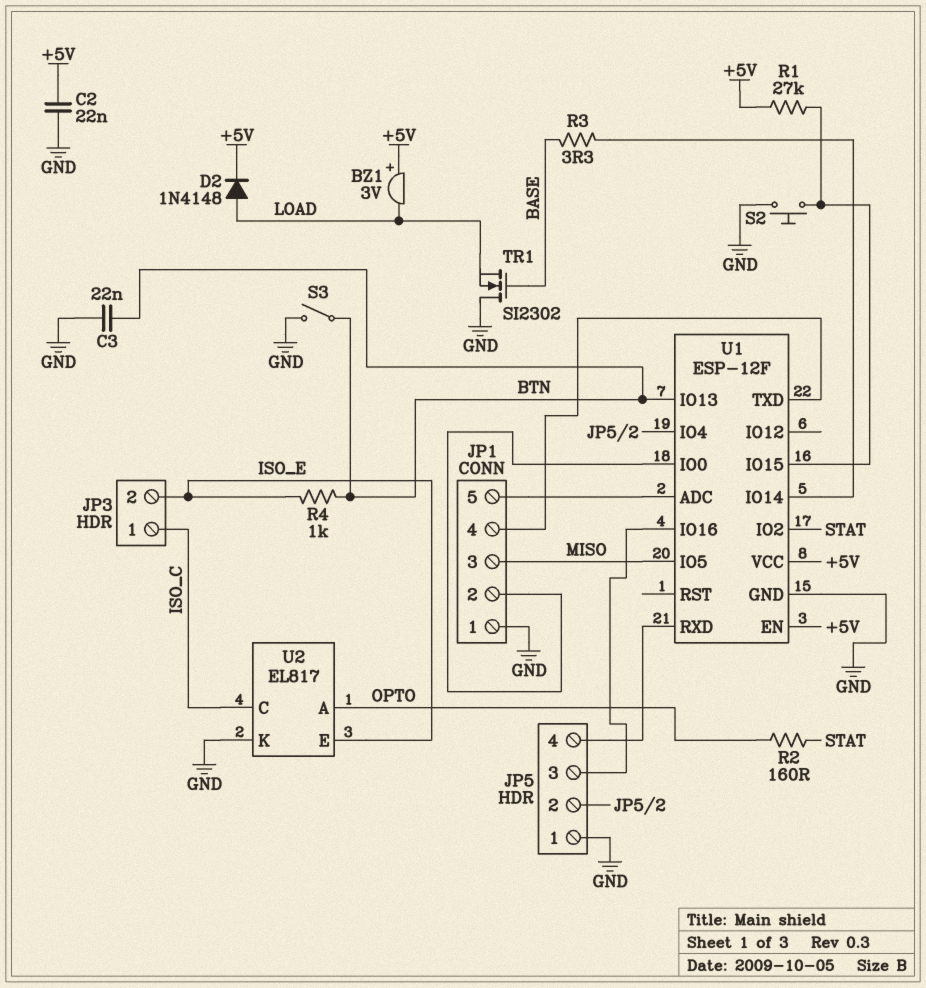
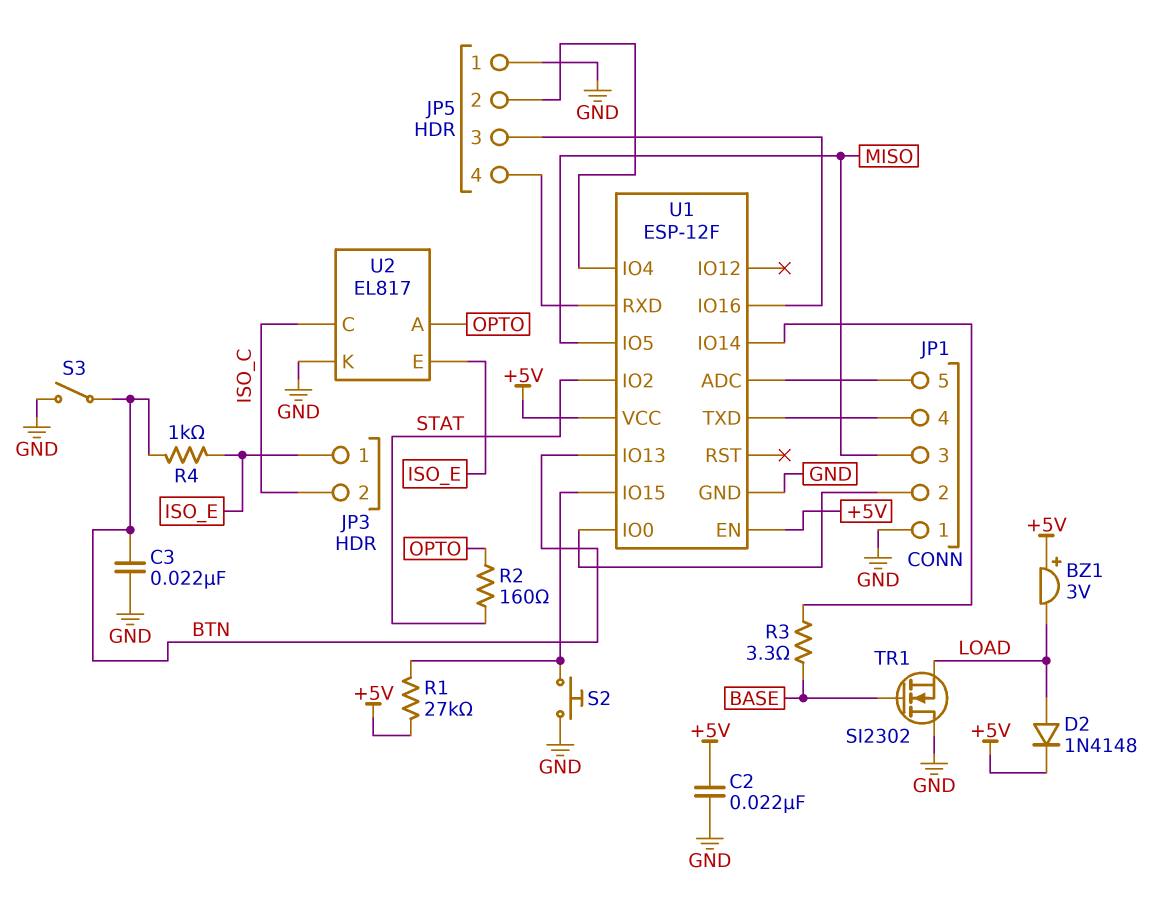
JP3 pin 1: ISO_C -> ISO_E
JP3 pin 2: ISO_E -> ISO_C

